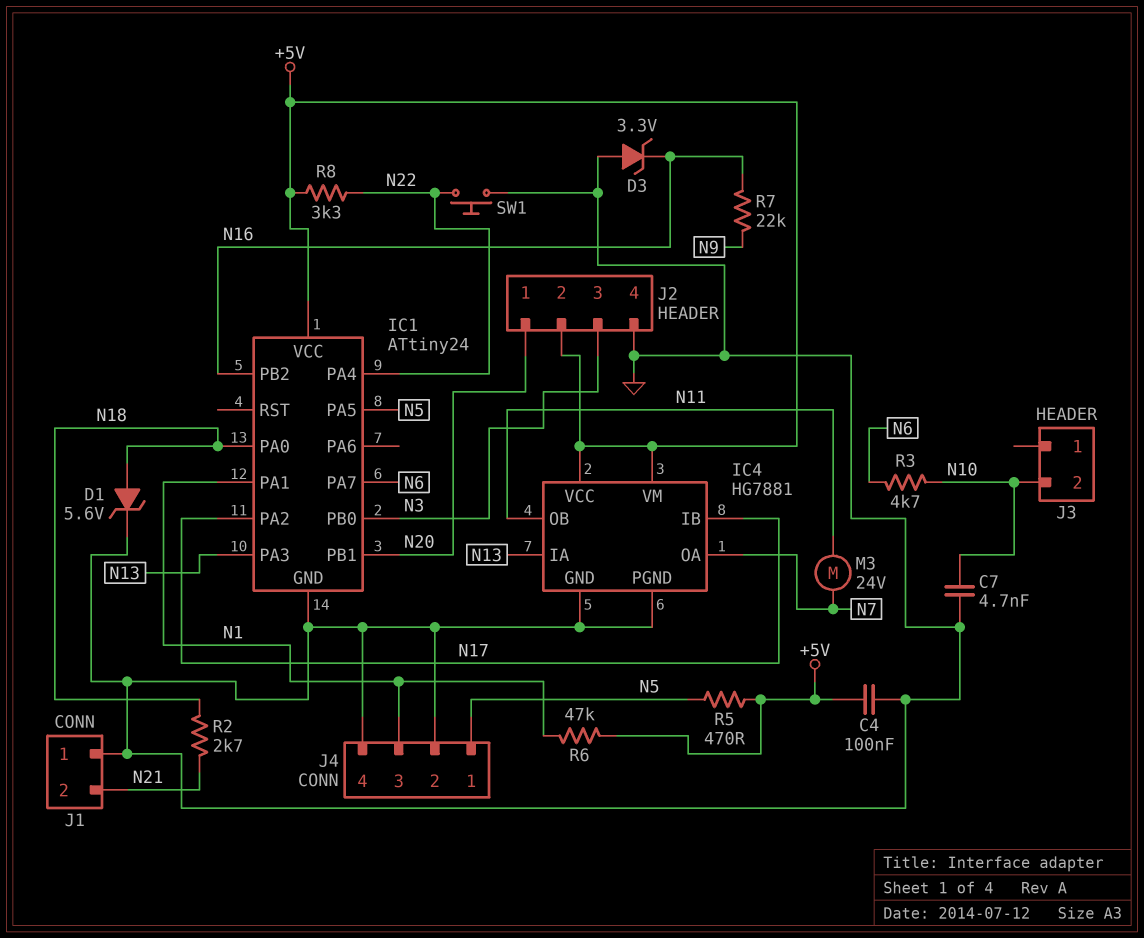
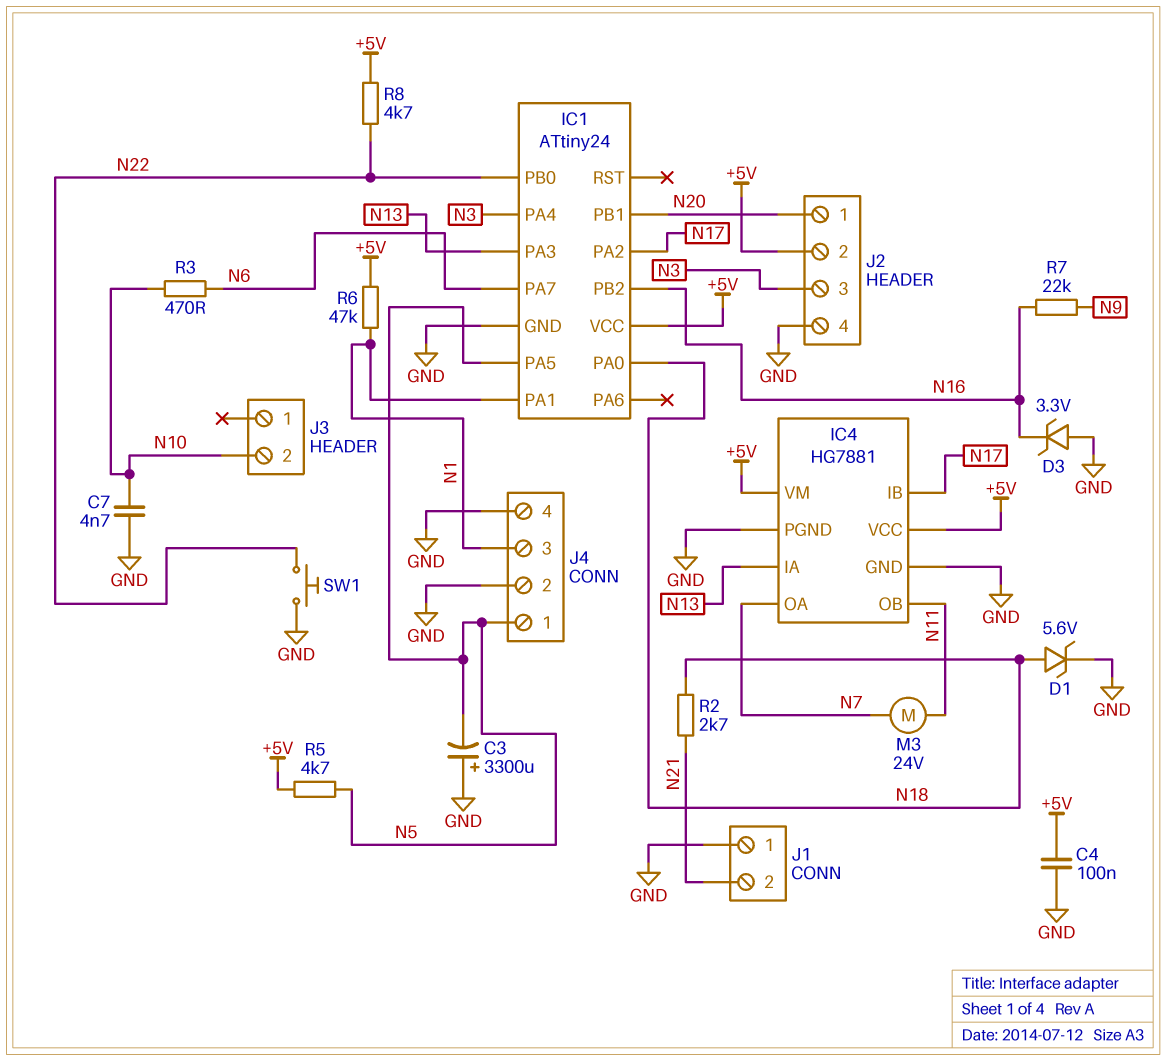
C3: none -> 3300uF (plus GND, minus N5)
IC1 pin PA4: N22 -> N3
IC1 pin PB0: N3 -> N22
R3: 4.7k (N6, N10) -> 470 (N6, N10)
R5: 470 (+5V, N5) -> 4.7k (+5V, N5)
R8: 3.3k (+5V, N22) -> 4.7k (+5V, N22)

